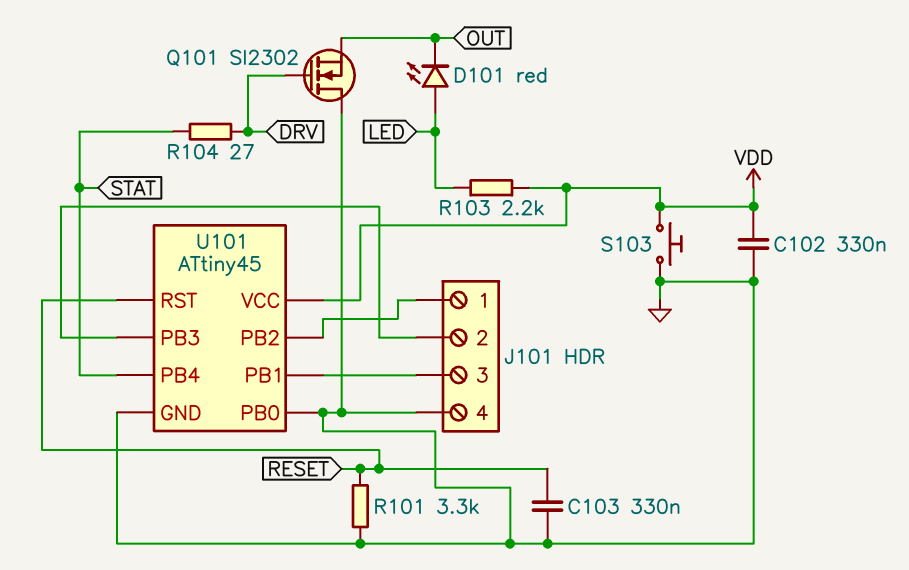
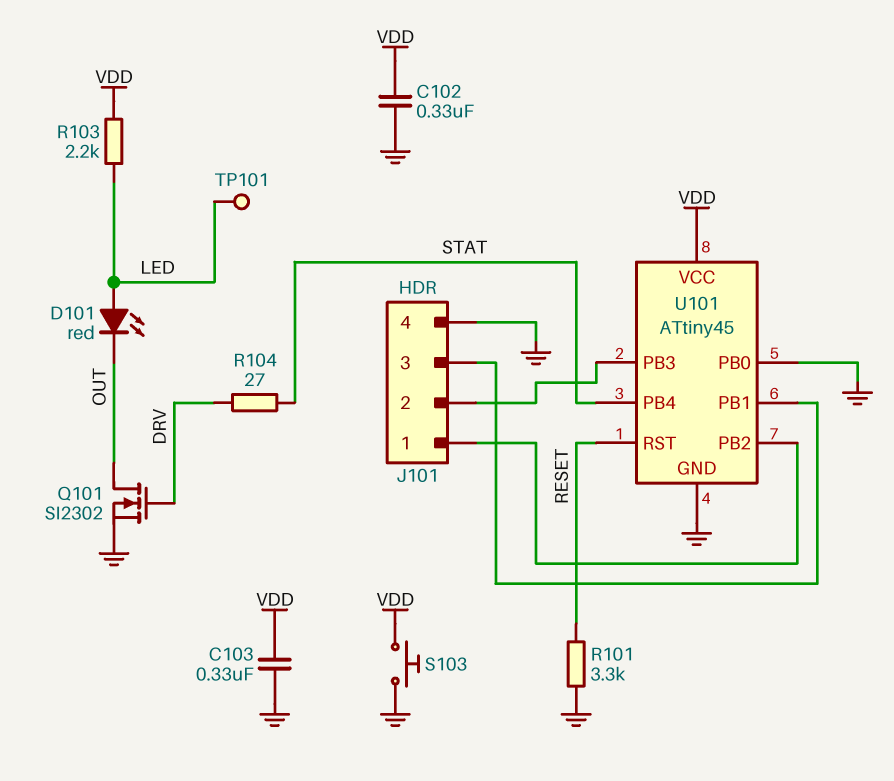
C103: 330nF (GND, RESET) -> 330nF (GND, VDD)
Q101: NMOS SI2302 (G DRV, D GND, S OUT) -> NMOS SI2302 (G DRV, D OUT, S GND)
TP101: none -> test point (LED)

